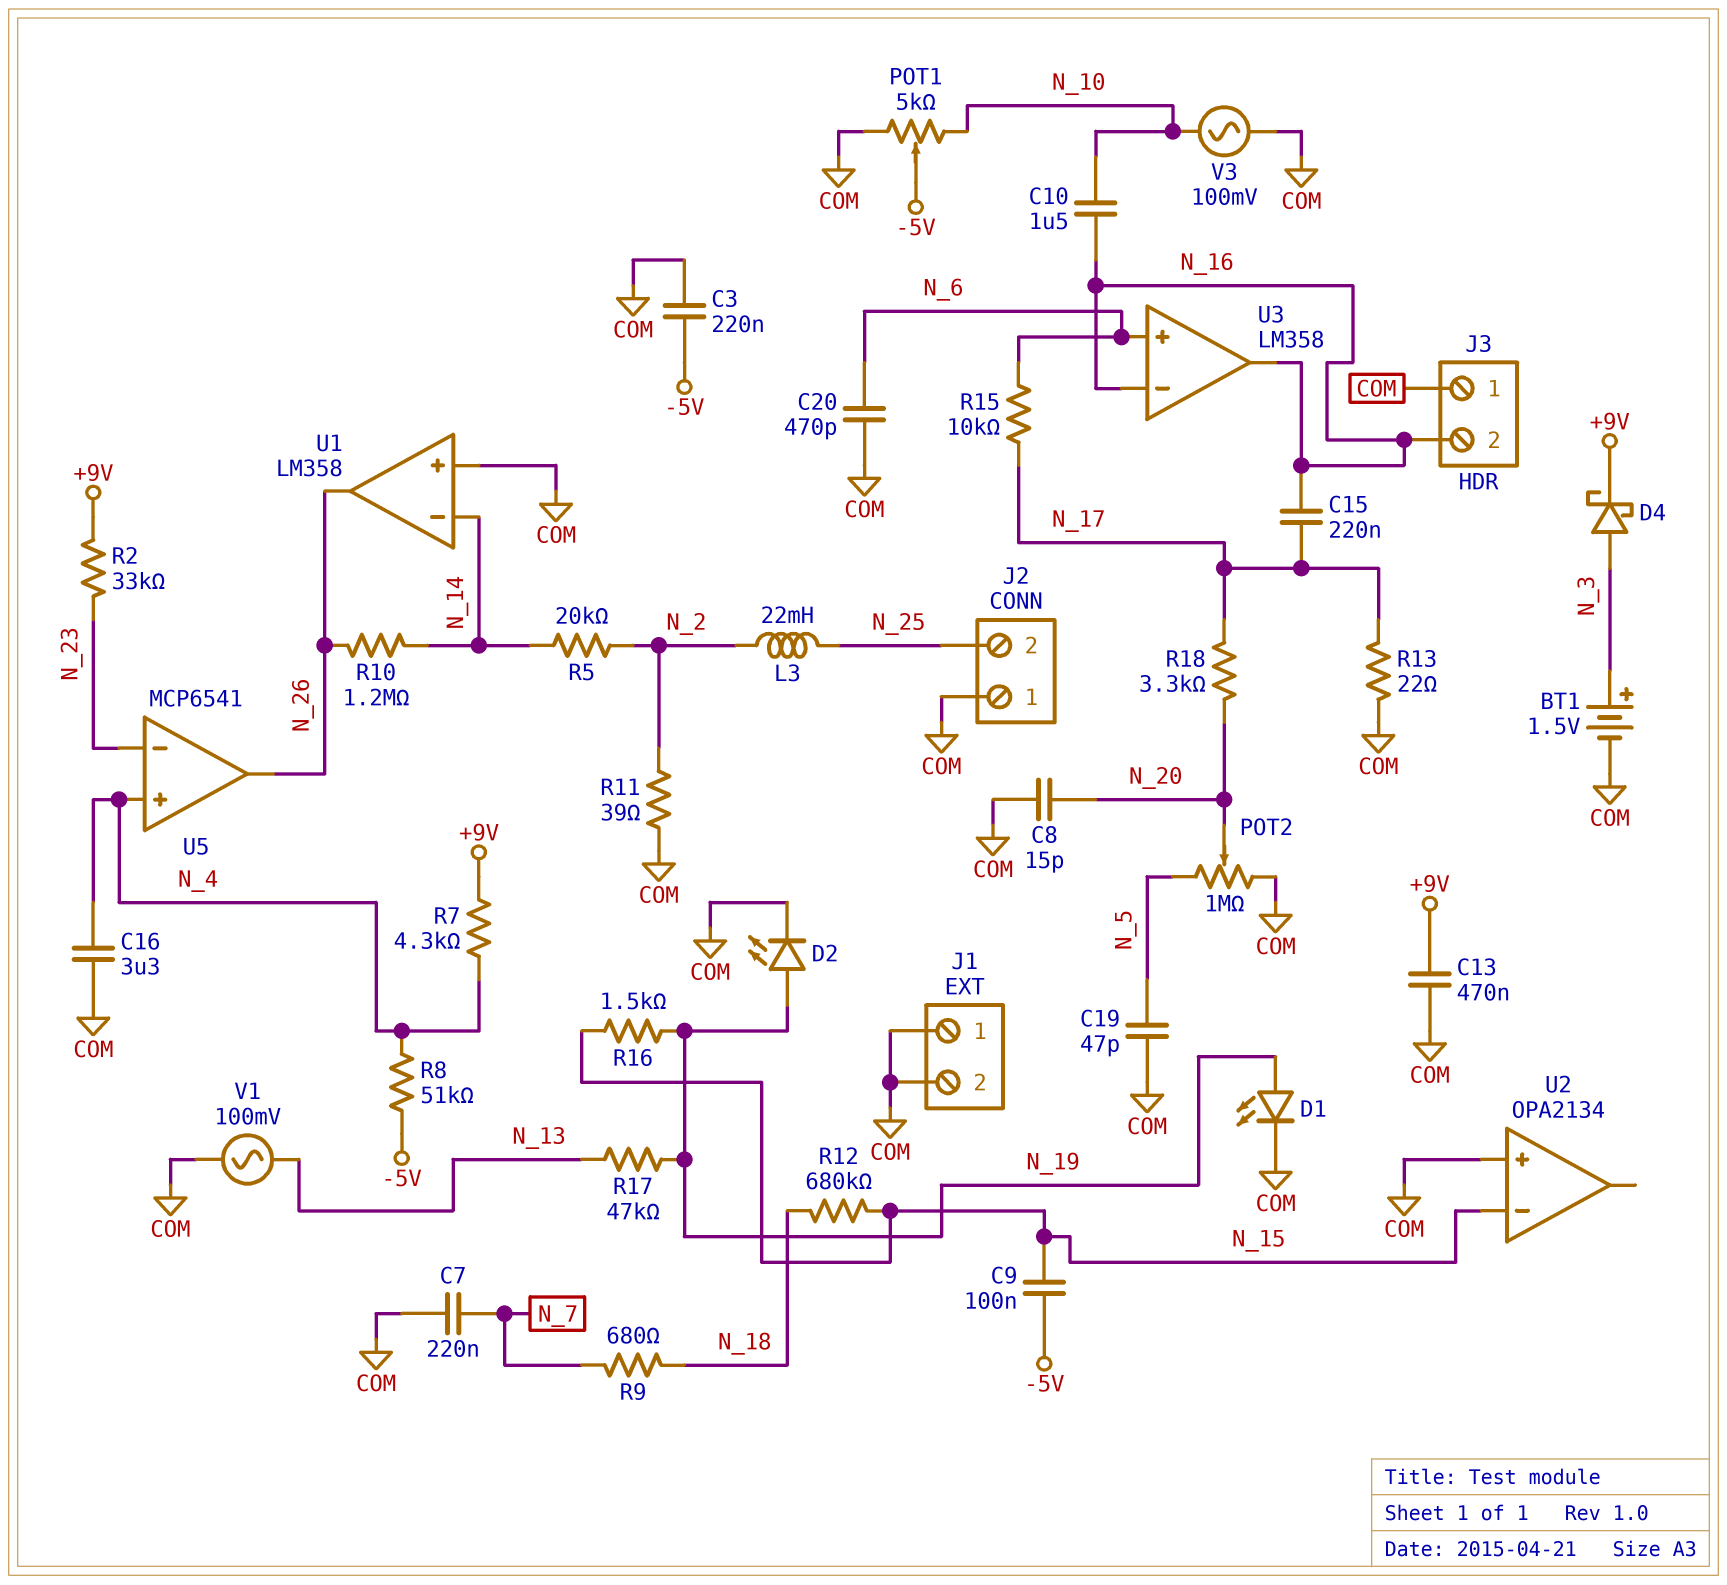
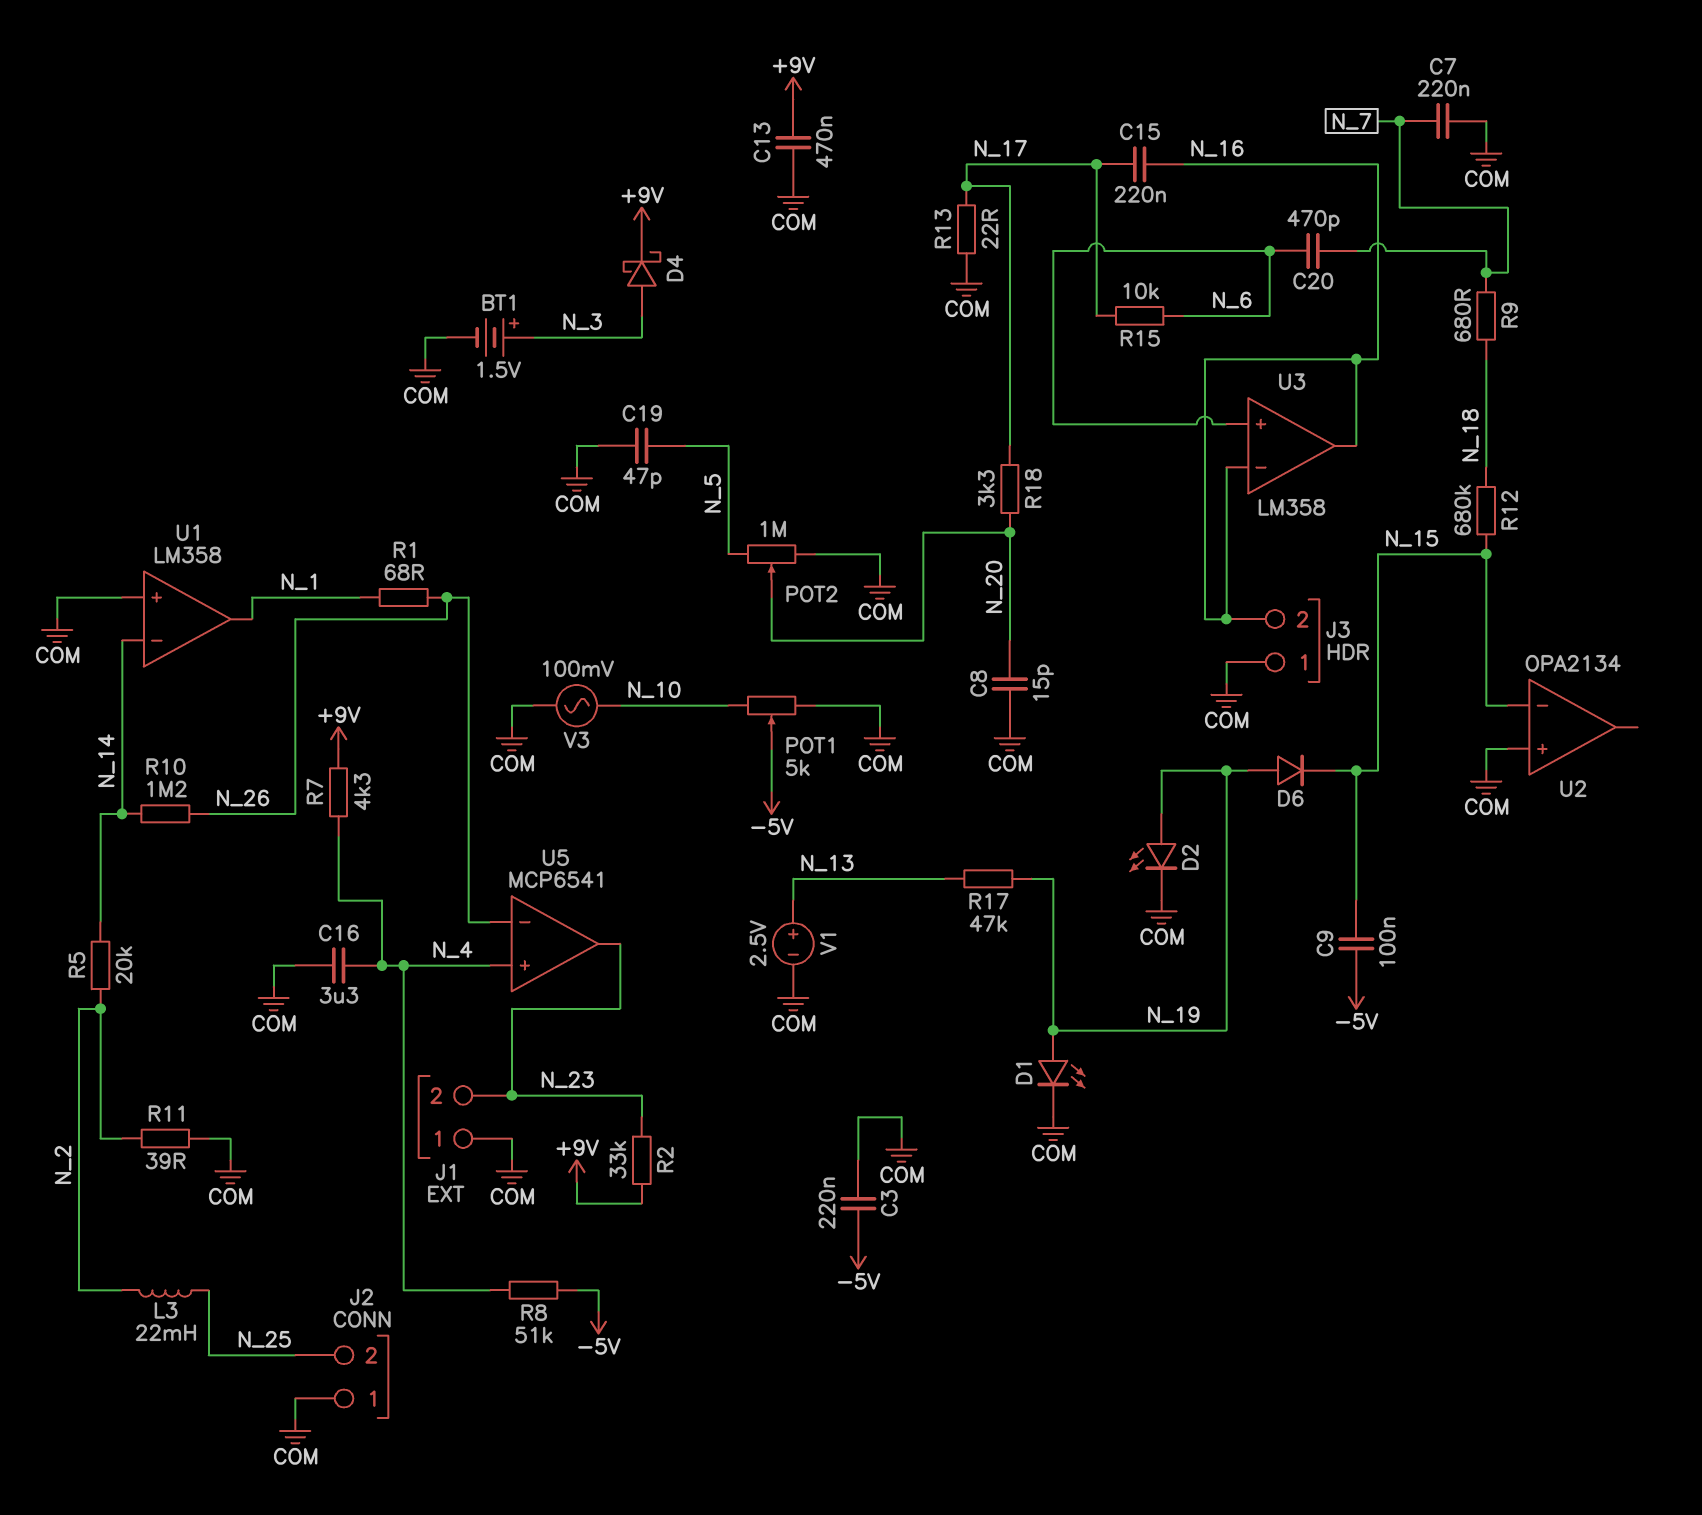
C10: 1.5uF (N_10, N_16) -> none
C20: 470pF (COM, N_6) -> 470pF (N_6, N_7)
D6: none -> diode (A N_19, K N_15)
J1 pin 2: COM -> N_23
R1: none -> 68 (N_1, N_26)
R16: 1.5k (N_15, N_19) -> none
U1 pin out: N_26 -> N_1
U5 pin in-: N_23 -> N_26
U5 pin out: N_26 -> N_23
V1: AC 100mV (COM, N_13) -> 2.5V (plus N_13, minus COM)

